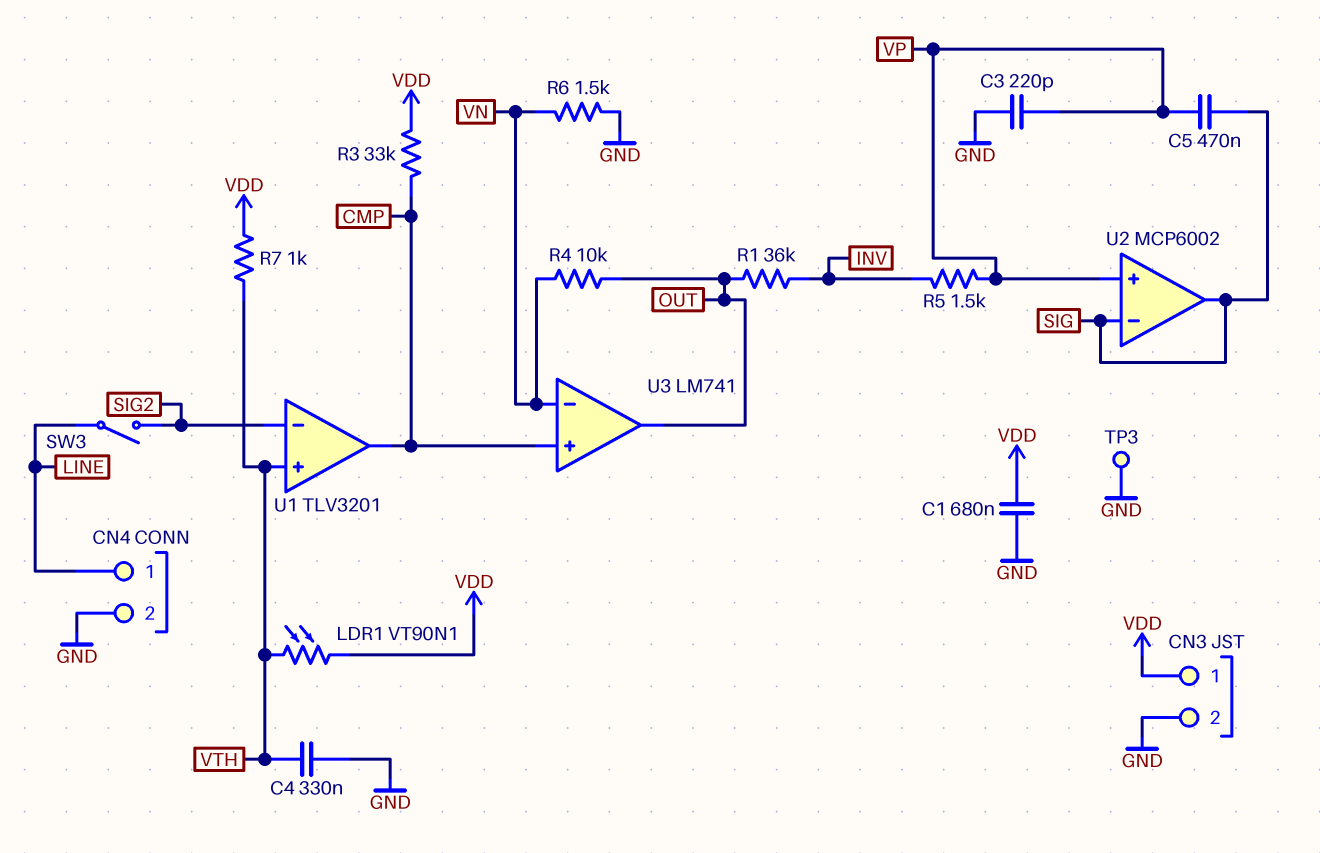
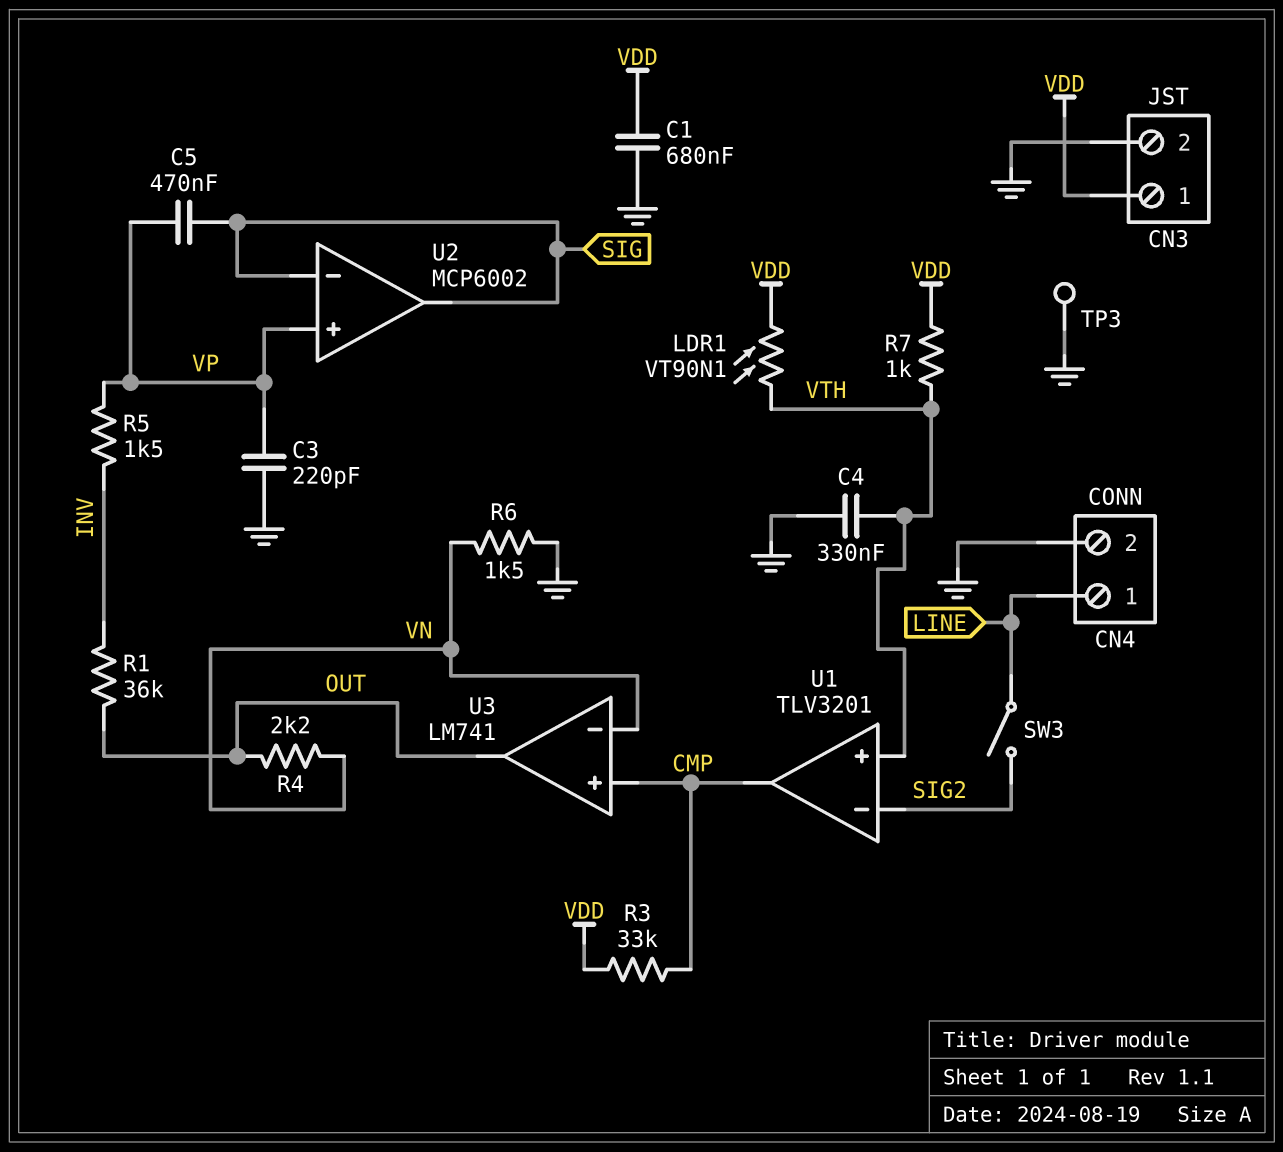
R4: 10k (OUT, VN) -> 2.2k (OUT, VN)

